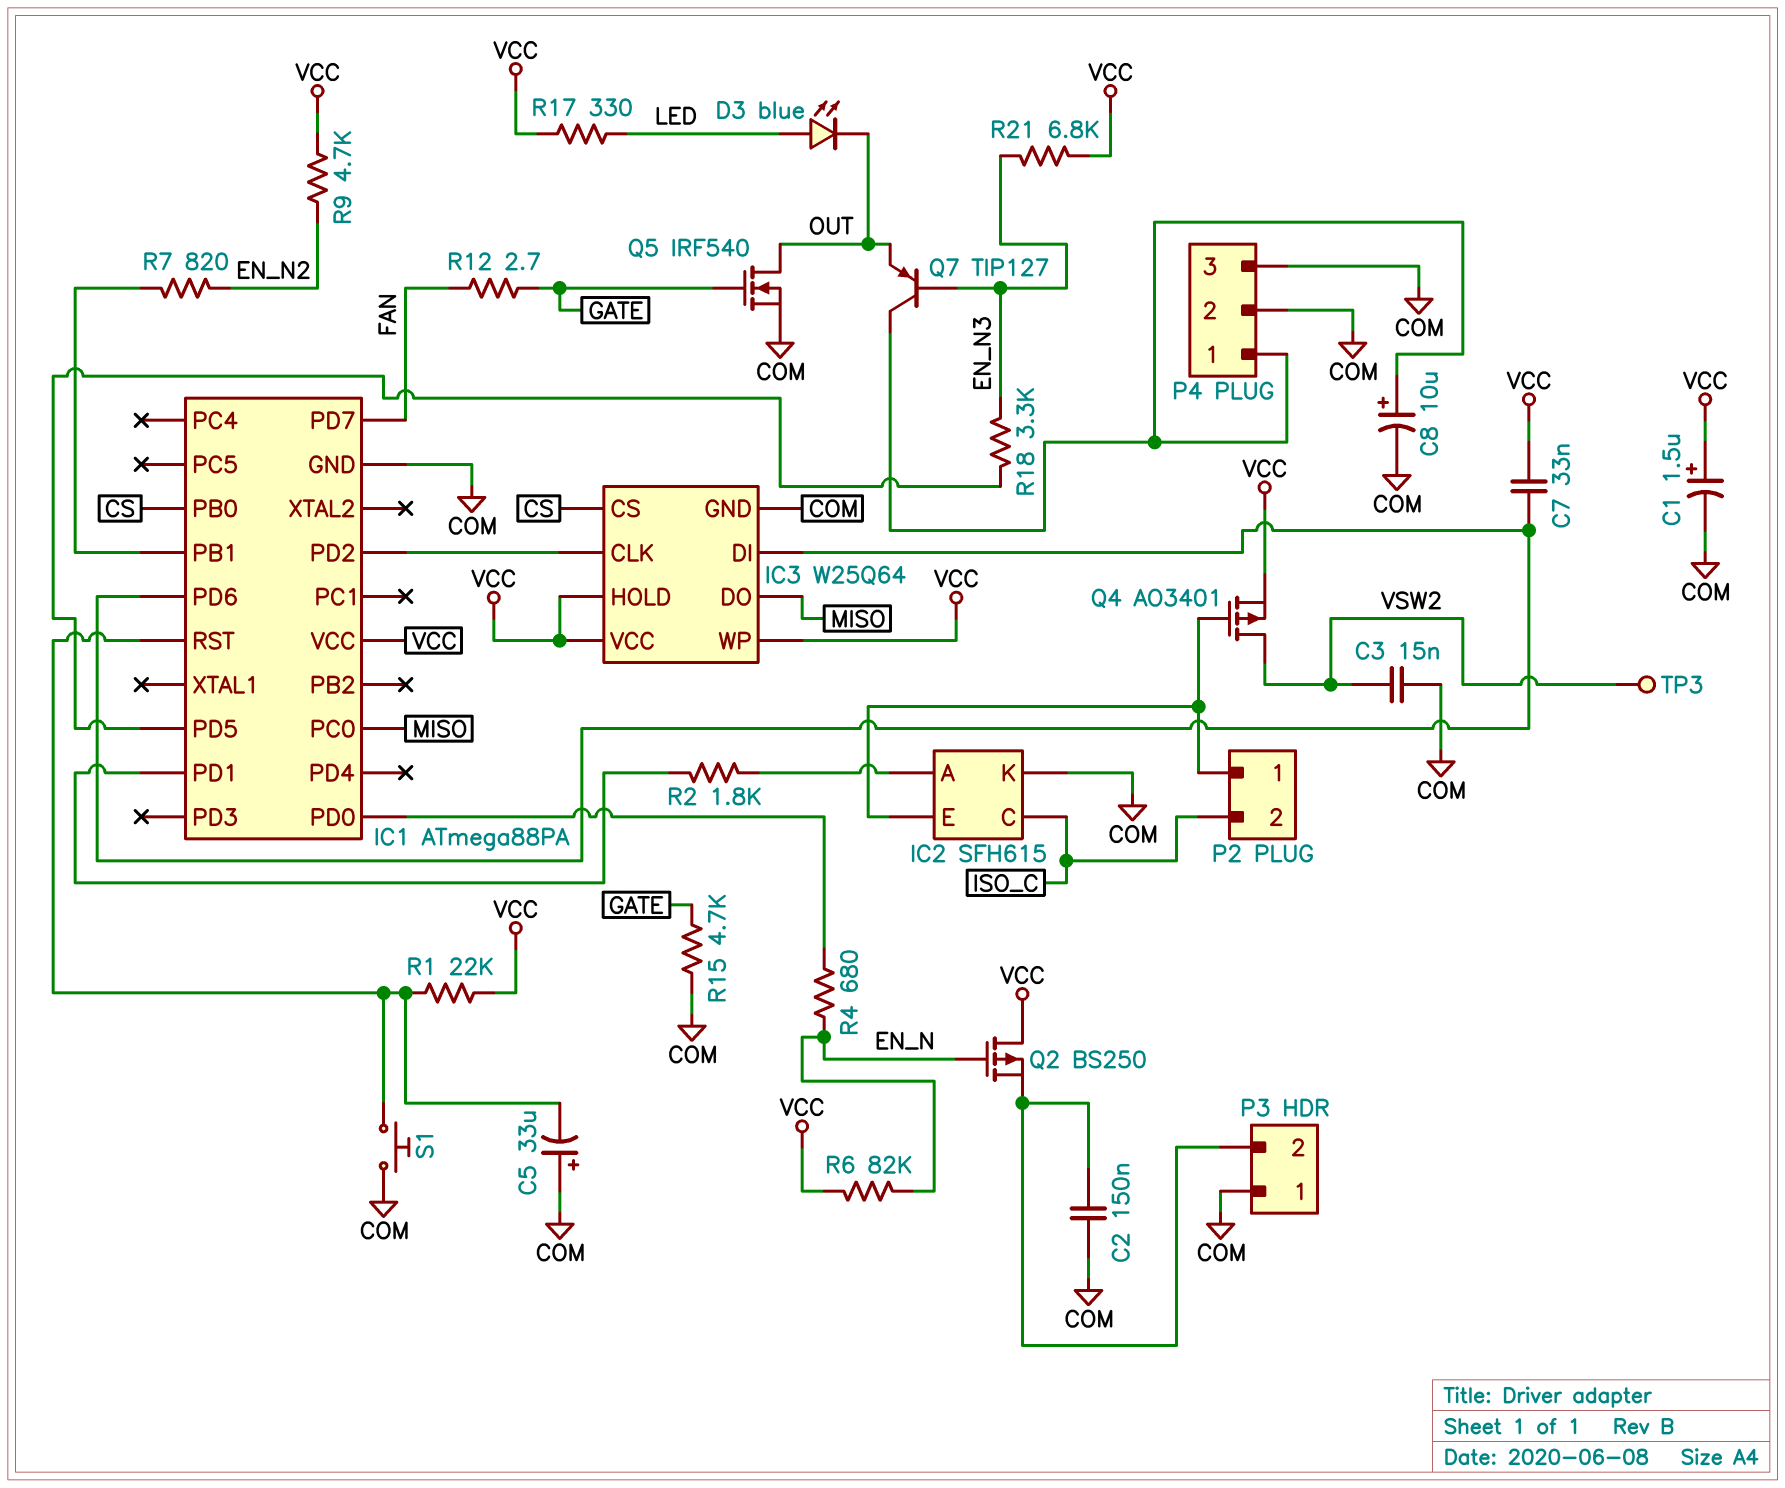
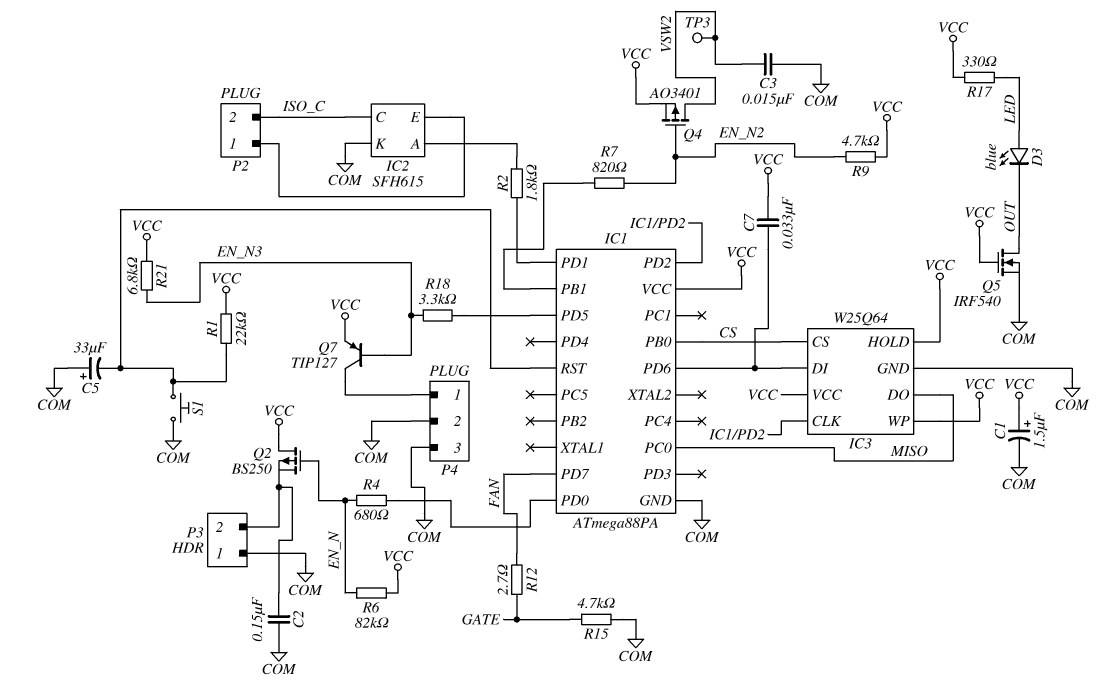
C8: 10uF (plus P4/1, minus COM) -> none
Q4: PMOS AO3401 (G IC2/E, D VSW2, S VCC) -> PMOS AO3401 (G EN_N2, D VSW2, S VCC)
Q5: NMOS IRF540 (G GATE, D OUT, S COM) -> NMOS IRF540 (G VCC, D OUT, S COM)
Q7: PNP TIP127 (B EN_N3, C P4/1, E OUT) -> PNP TIP127 (B EN_N3, C P4/1, E VCC)

